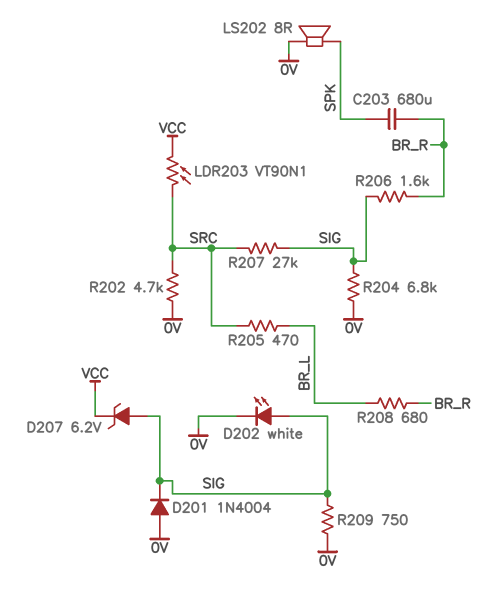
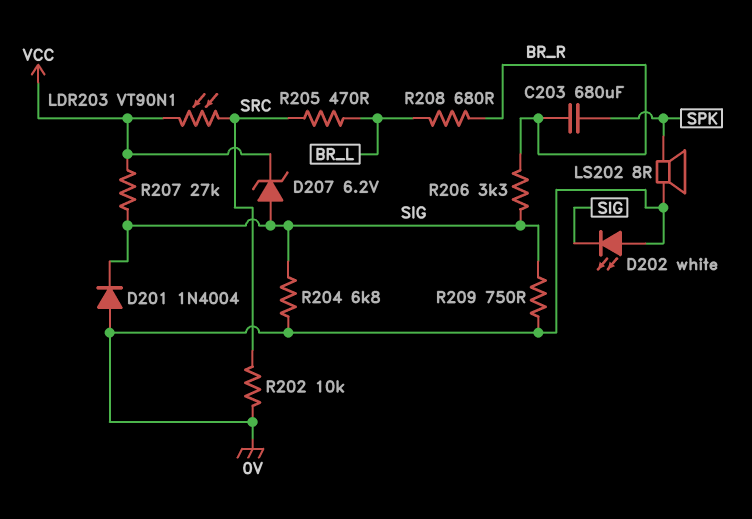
D202: LED white (A SIG, K 0V) -> LED white (A 0V, K SIG)
R202: 4.7k (0V, SRC) -> 10k (0V, SRC)
R206: 1.6k (BR_R, SIG) -> 3.3k (BR_R, SIG)
R207: 27k (SIG, SRC) -> 27k (SIG, VCC)

